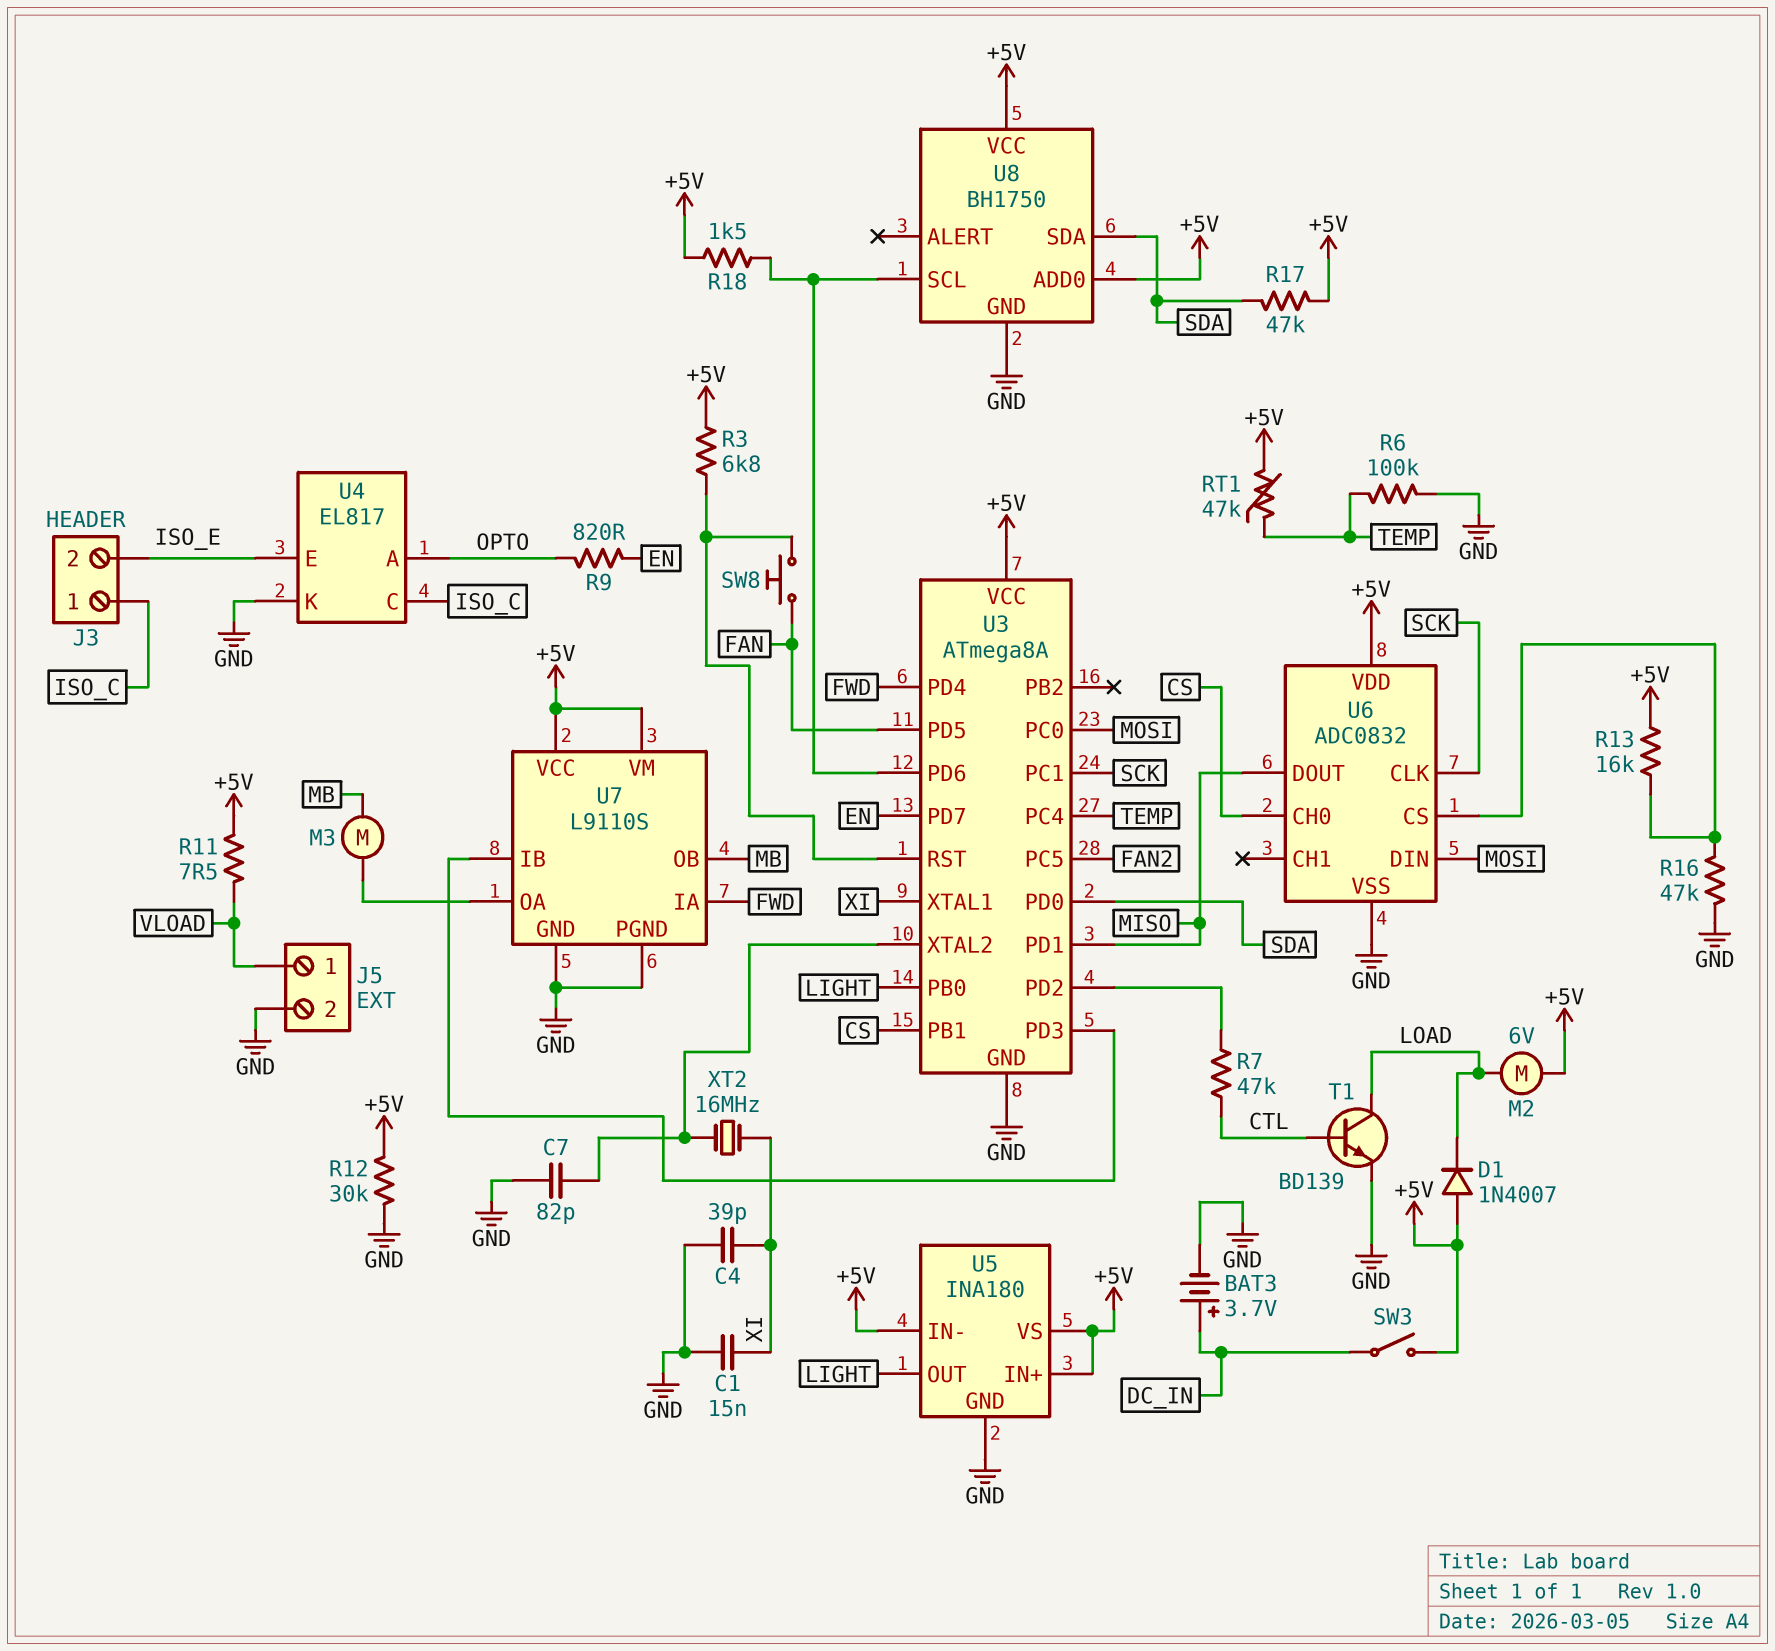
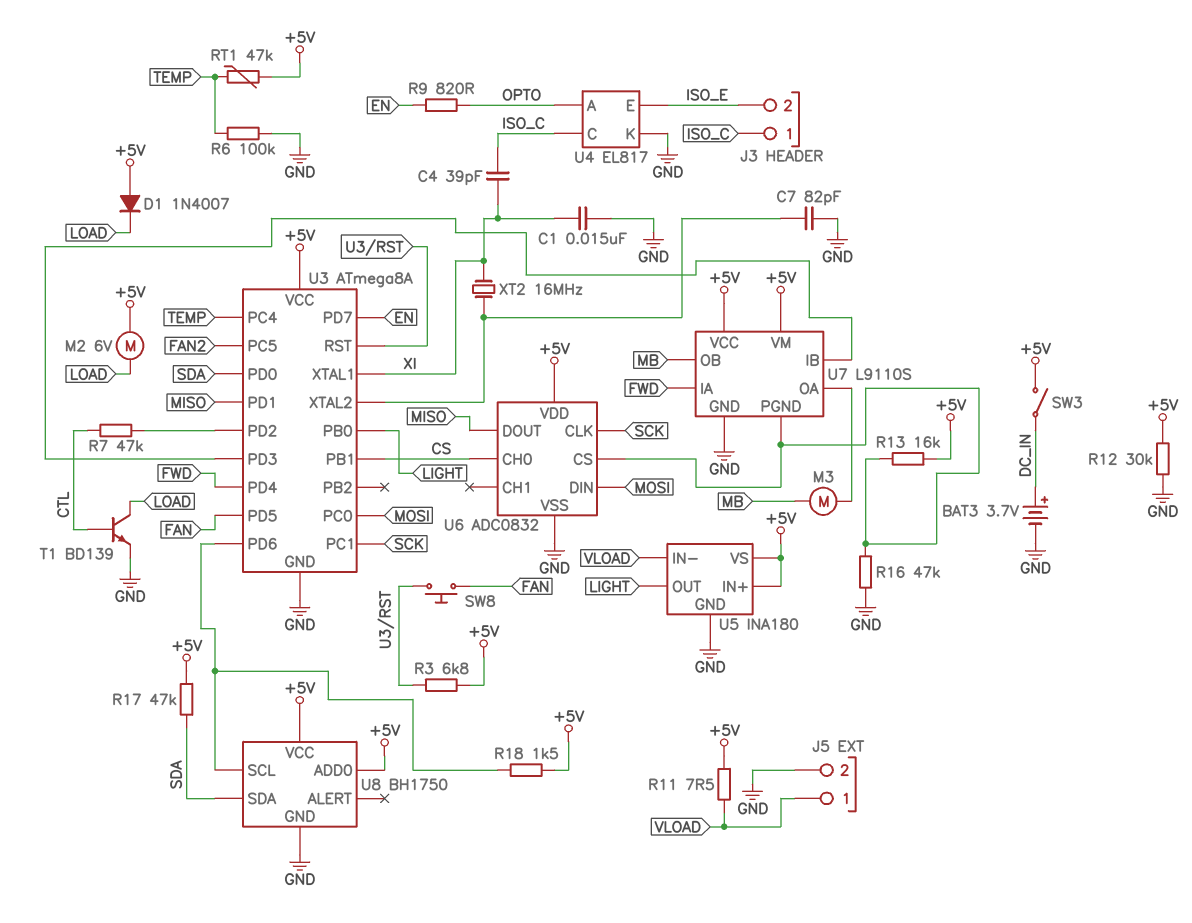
C4: 39pF (GND, XI) -> 39pF (ISO_C, XI)
U5 pin IN-: +5V -> VLOAD
U7 pin PGND: GND -> U6/CS

